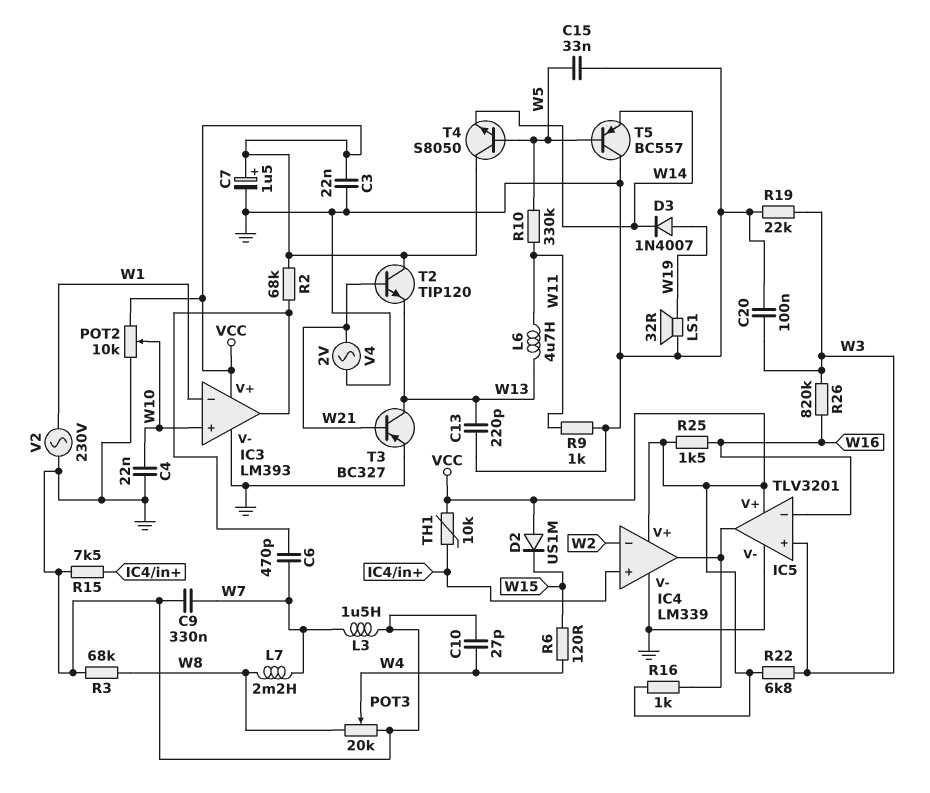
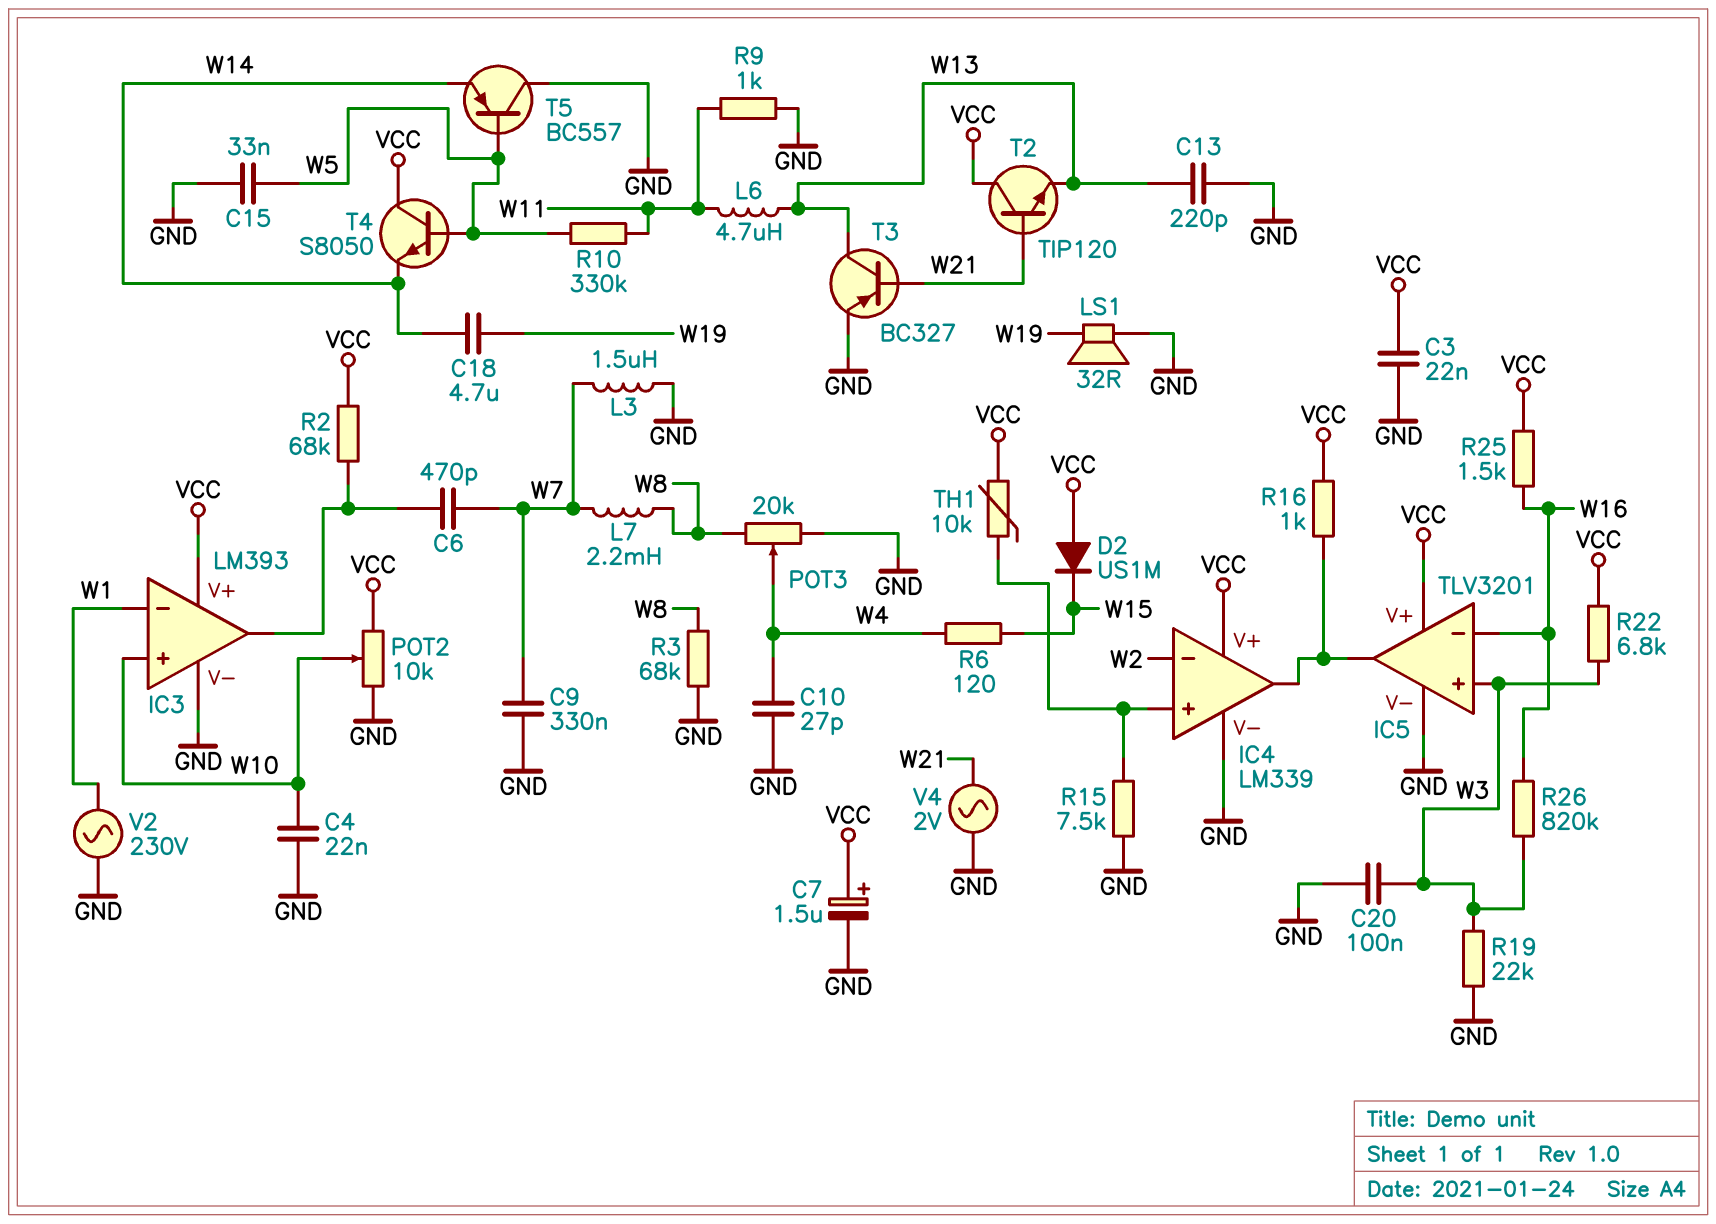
C18: none -> 4.7uF (W14, W19)
D3: diode 1N4007 (A W19, K W14) -> none

